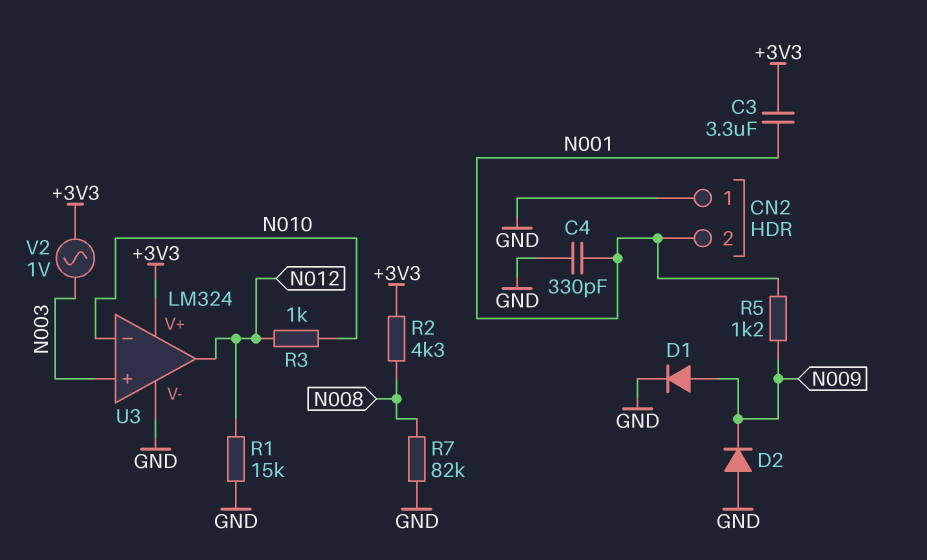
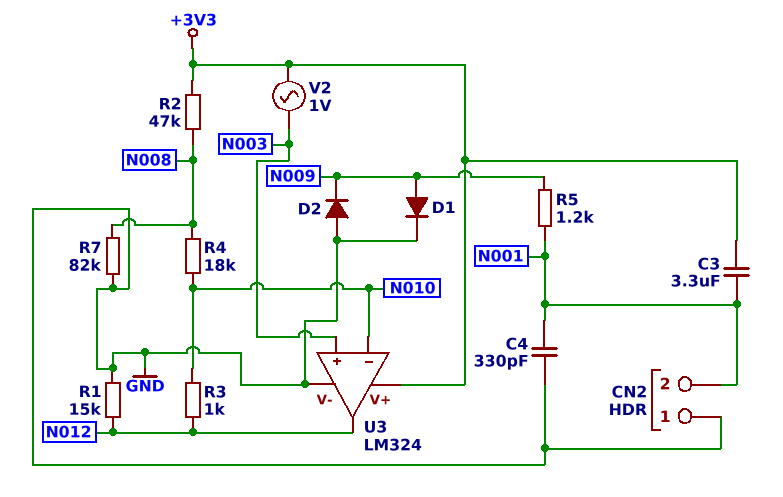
R2: 4.3k (+3V3, N008) -> 47k (+3V3, N008)
R4: none -> 18k (N008, N010)

